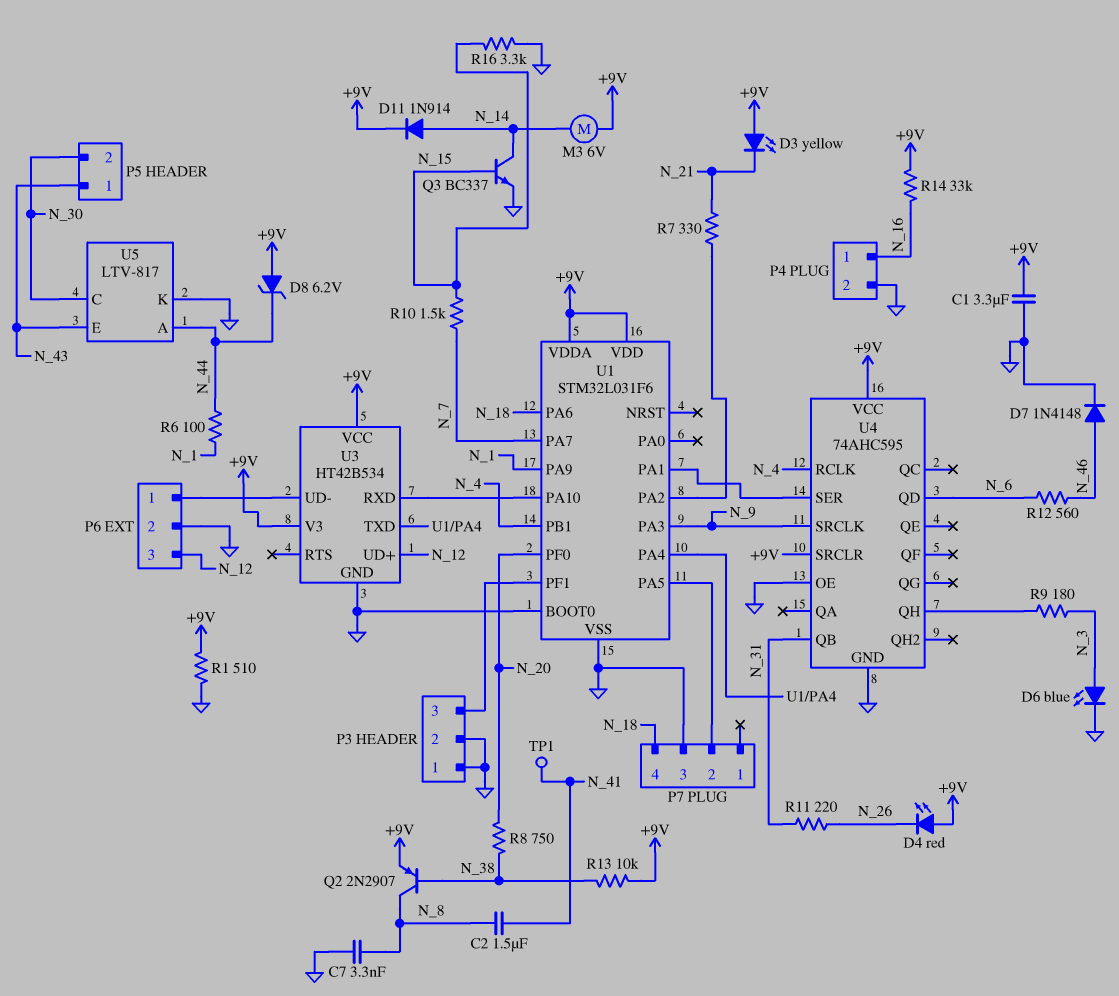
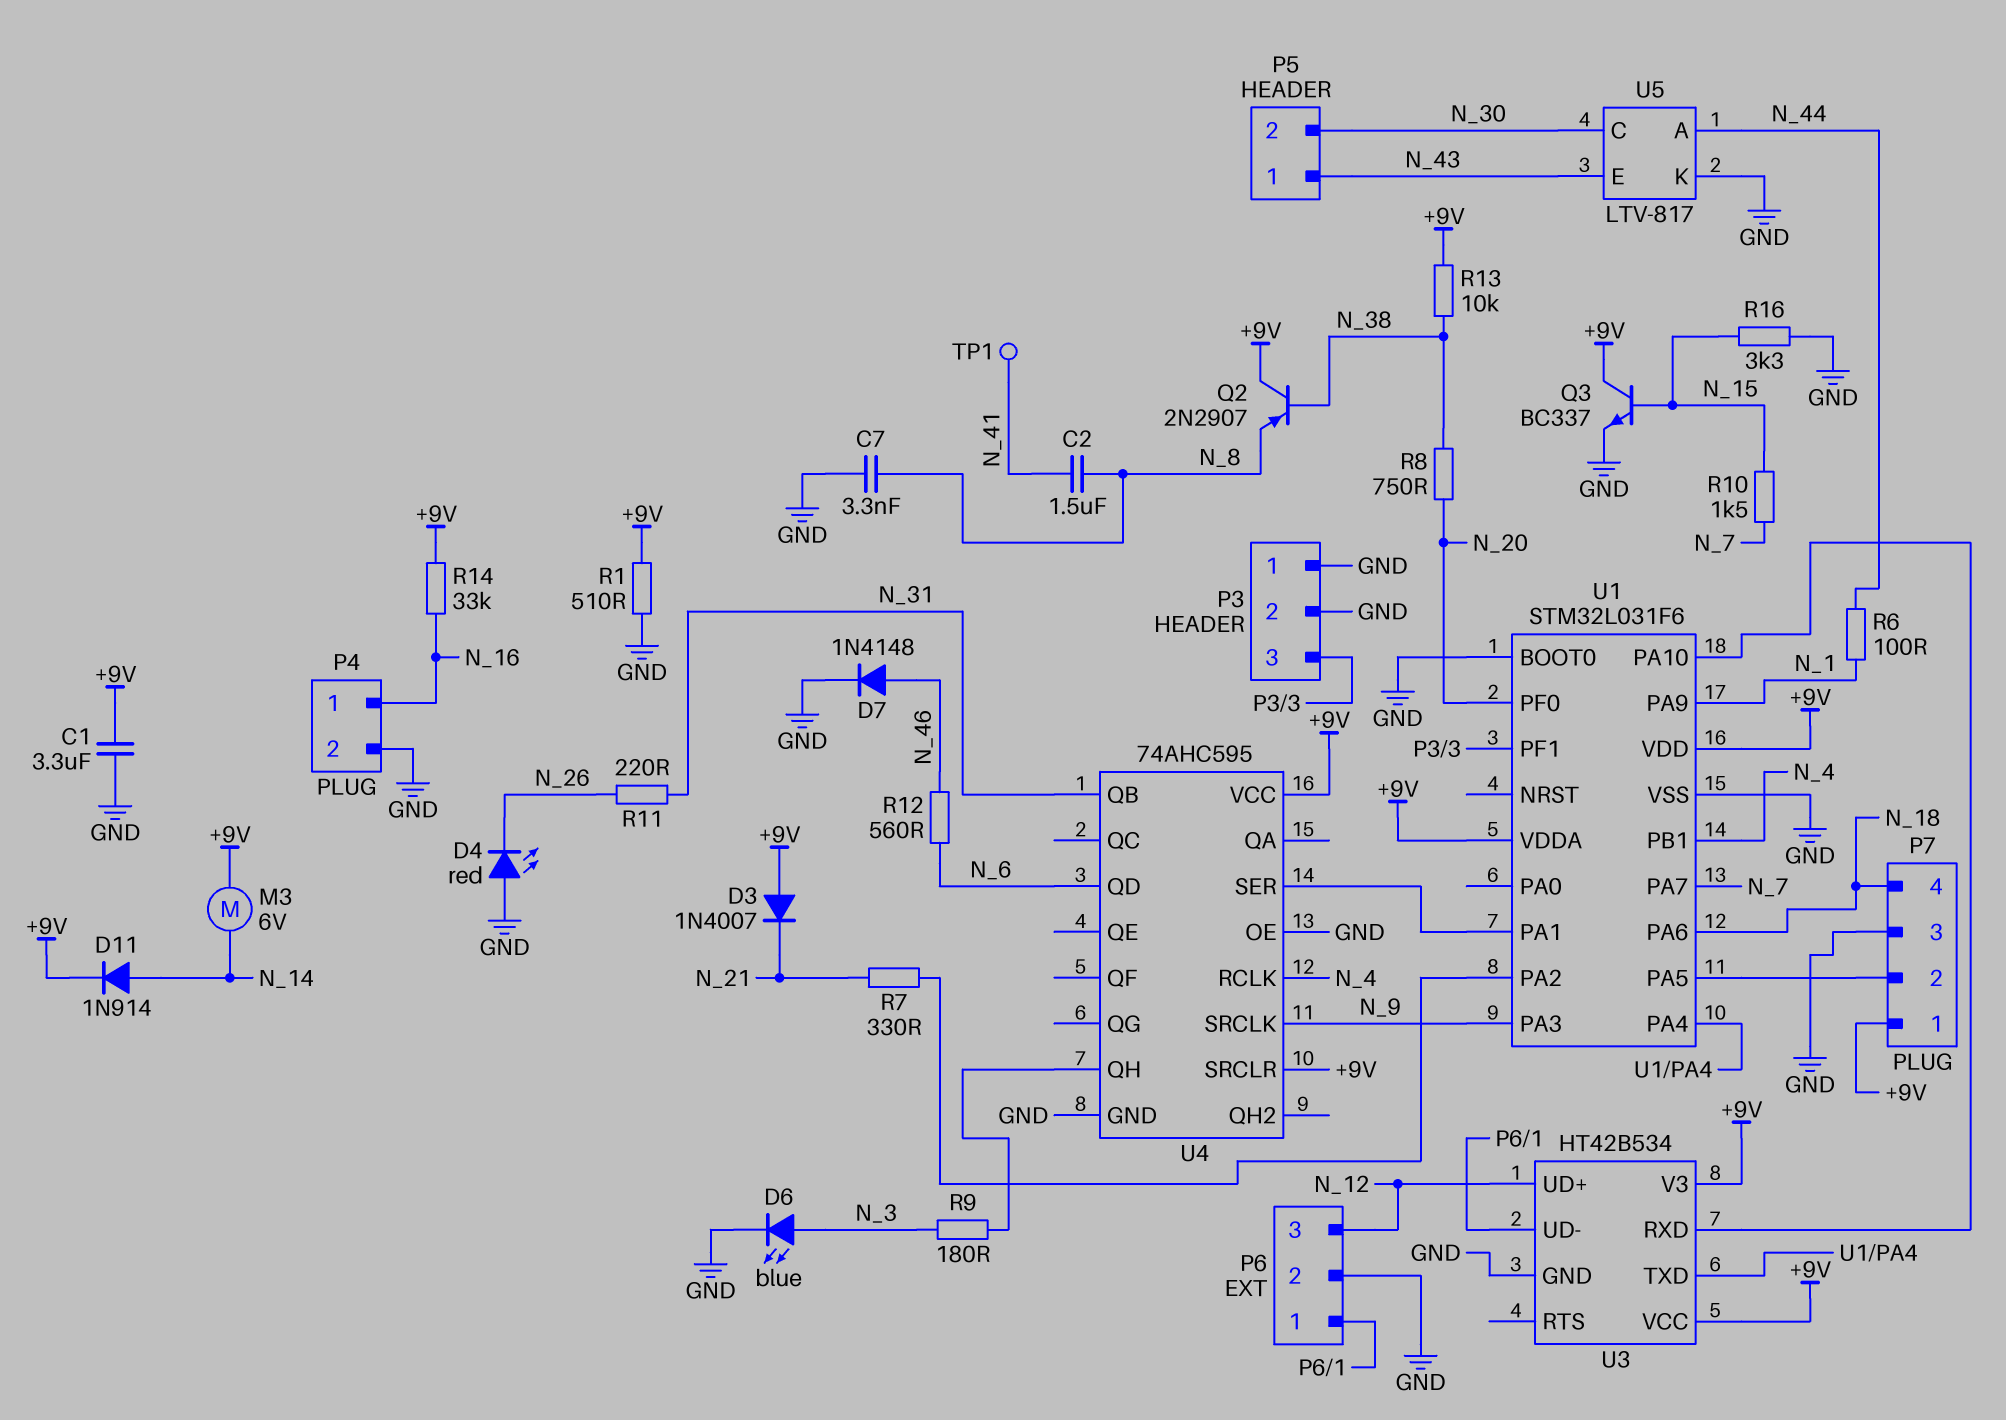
D3: LED yellow (A +9V, K N_21) -> diode 1N4007 (A +9V, K N_21)
D4: LED red (A +9V, K N_26) -> LED red (A GND, K N_26)
D8: zener 6.2V (A +9V, K N_44) -> none
P7 pin 1: none -> +9V
Q2: PNP 2N2907 (B N_38, C N_8, E +9V) -> PNP 2N2907 (B N_38, C +9V, E N_8)
Q3: NPN BC337 (B N_15, C N_14, E GND) -> NPN BC337 (B N_15, C +9V, E GND)

